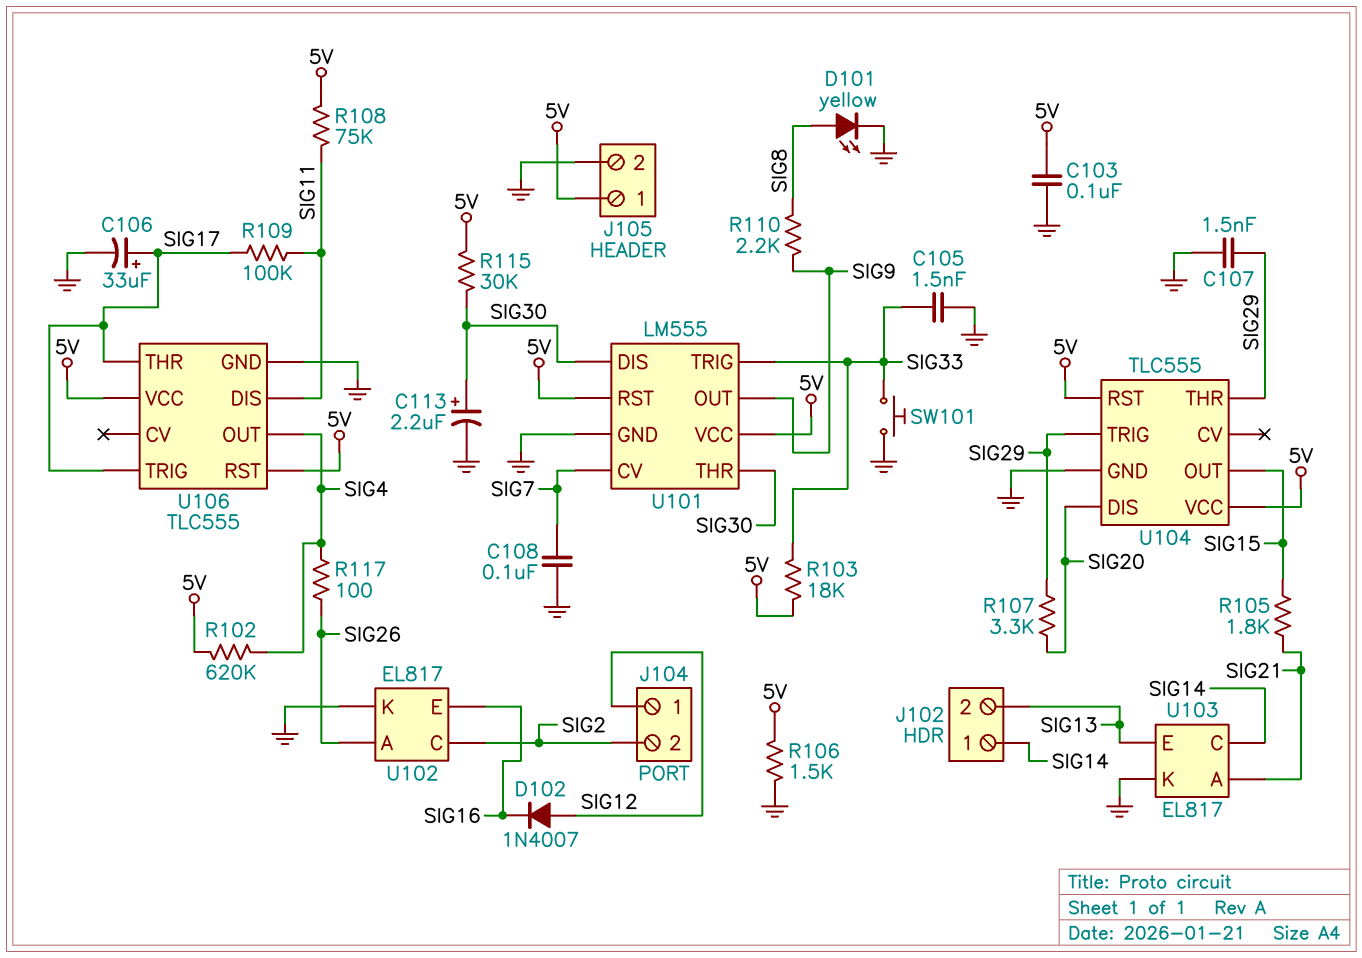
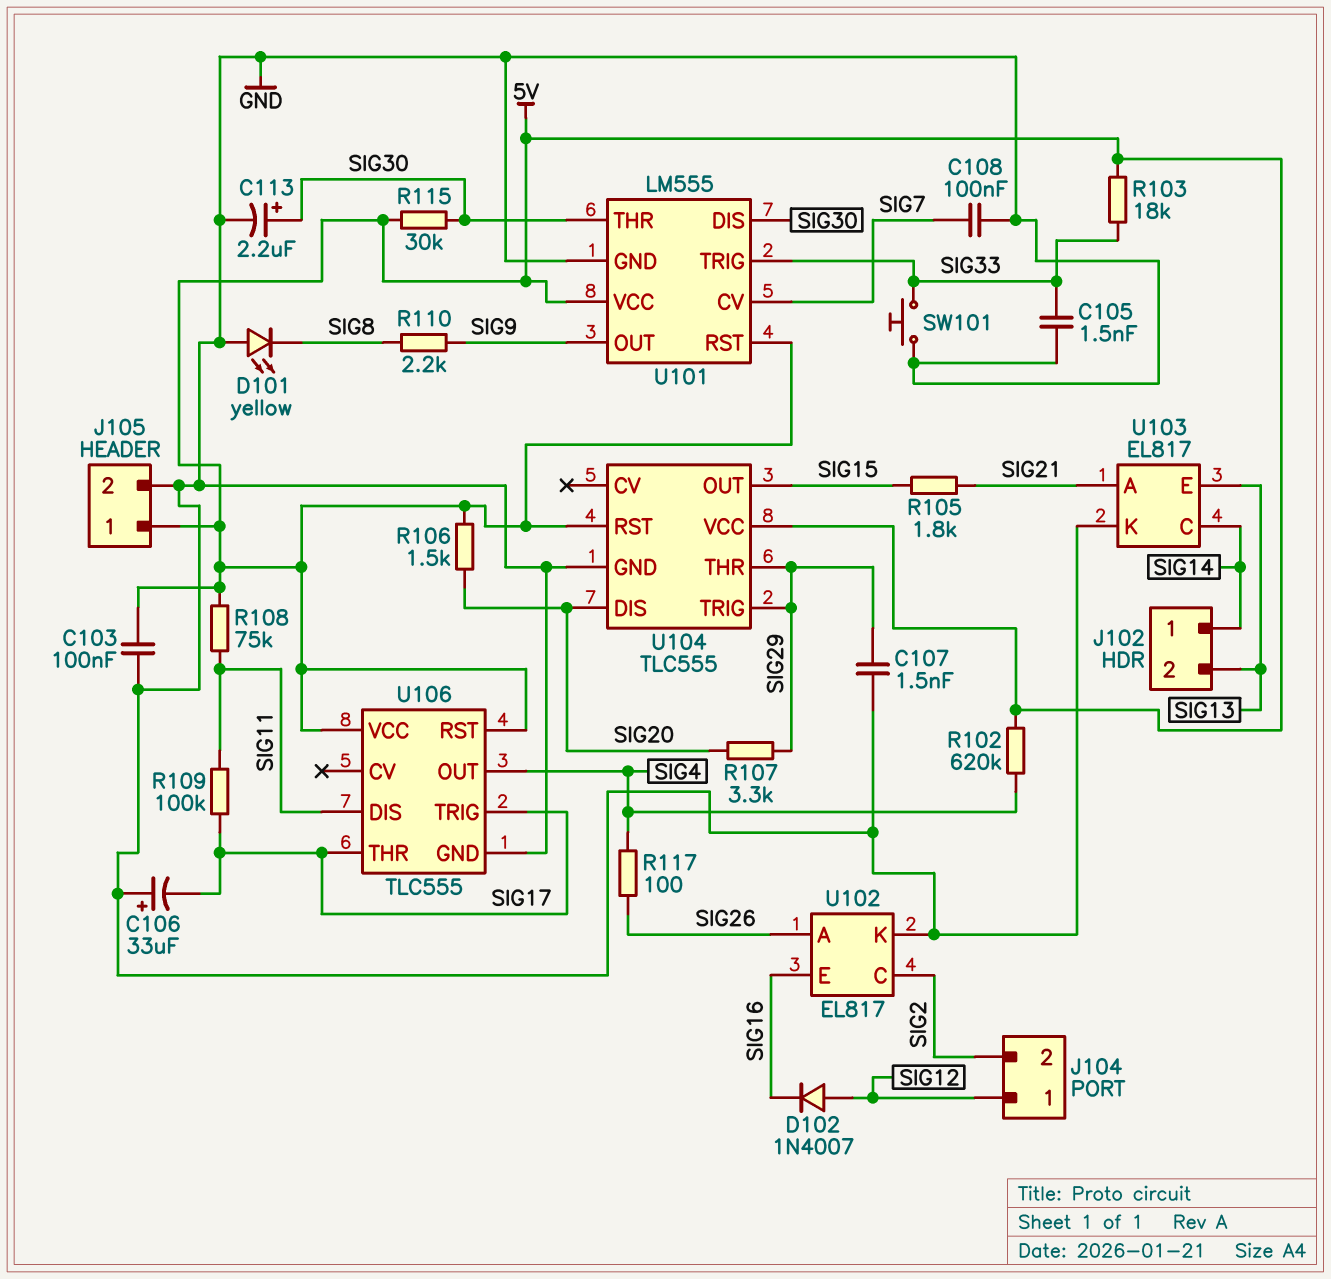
C106: 33uF (plus SIG17, minus GND) -> 33uF (plus GND, minus SIG17)
D101: LED yellow (A SIG8, K GND) -> LED yellow (A GND, K SIG8)
R106: 1.5k (5V, GND) -> 1.5k (5V, SIG20)

